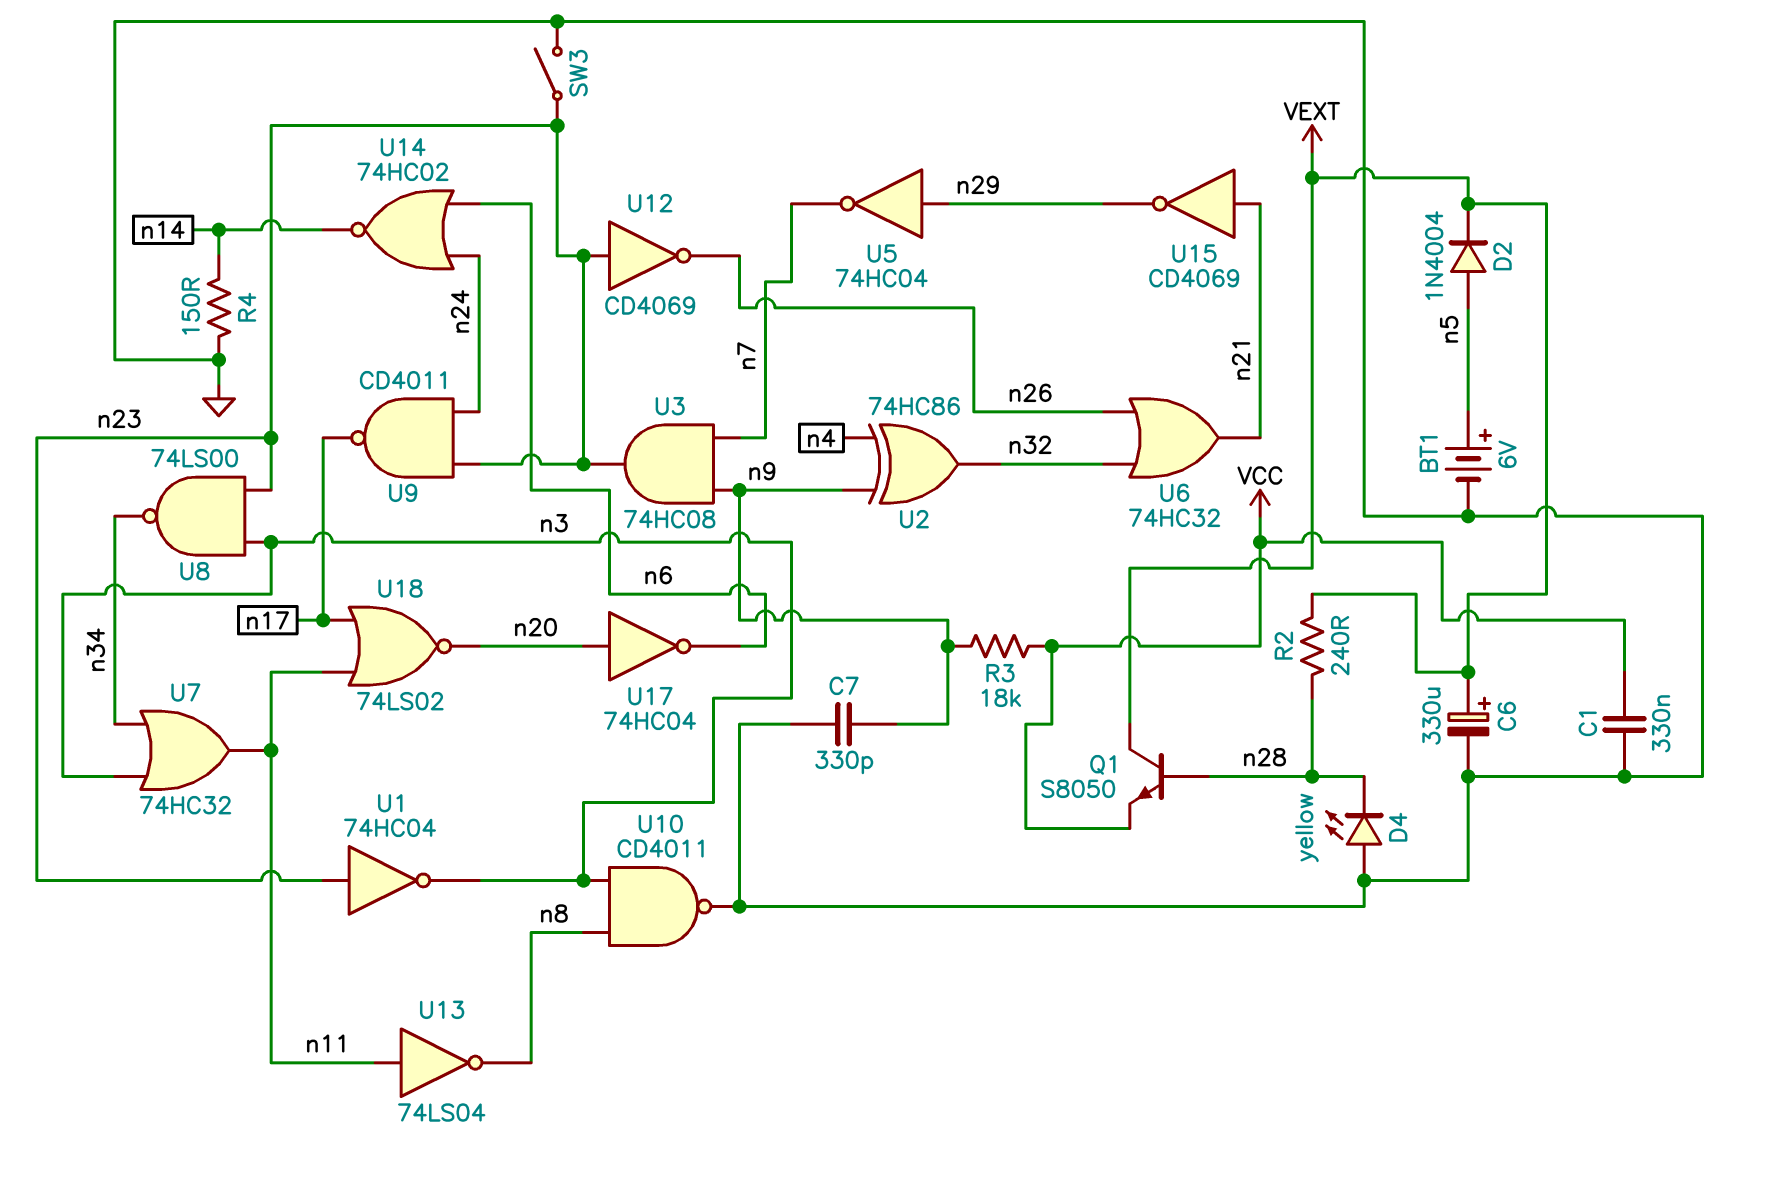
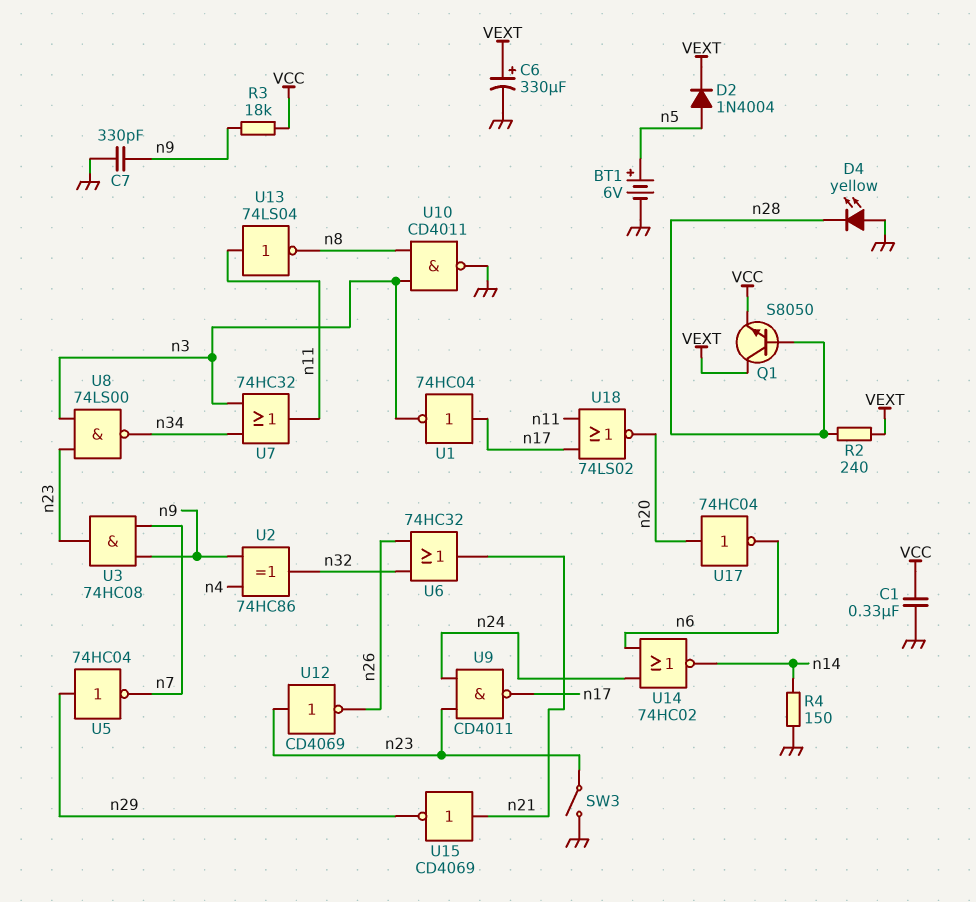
U1: NOT 74HC04 (in n23, out n3) -> NOT 74HC04 (in n17, out n3)

